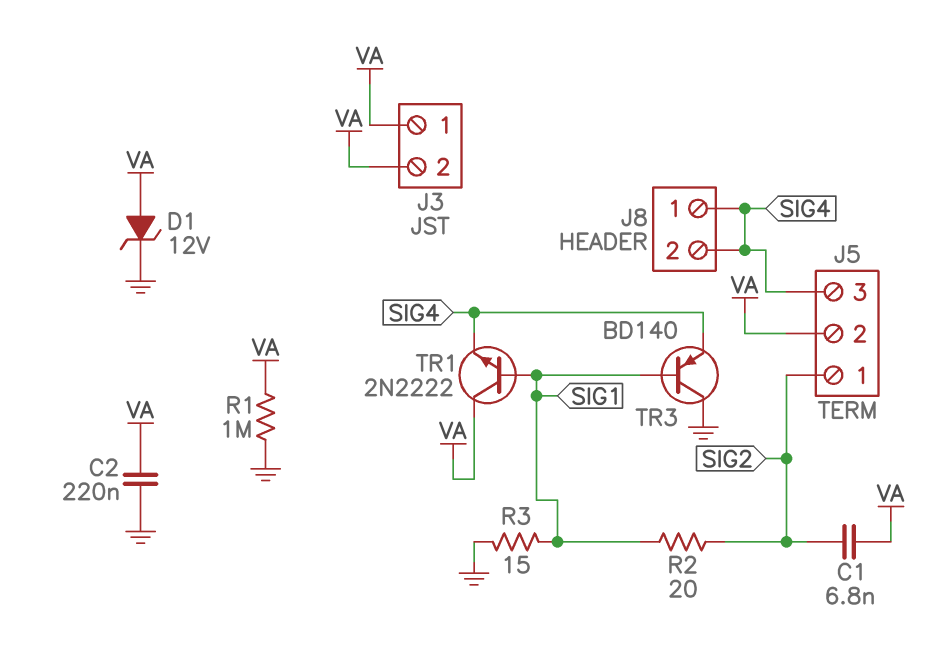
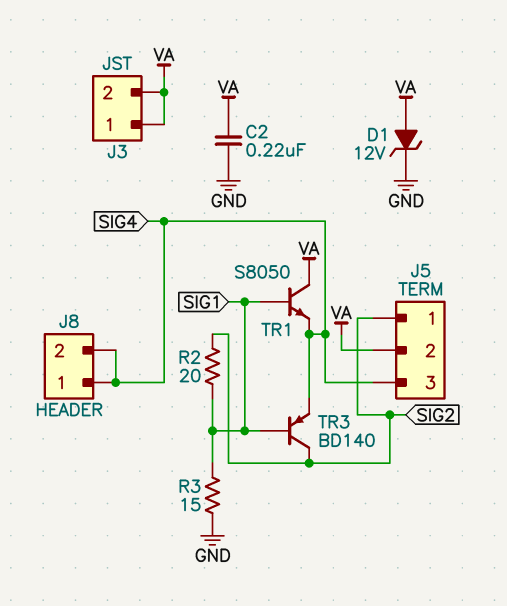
C1: 6.8nF (SIG2, VA) -> none
R1: 1M (GND, VA) -> none
TR1: NPN 2N2222 (B SIG1, C VA, E SIG4) -> NPN S8050 (B SIG1, C VA, E SIG4)
TR3: PNP BD140 (B SIG1, C GND, E SIG4) -> PNP BD140 (B SIG1, C SIG2, E SIG4)

